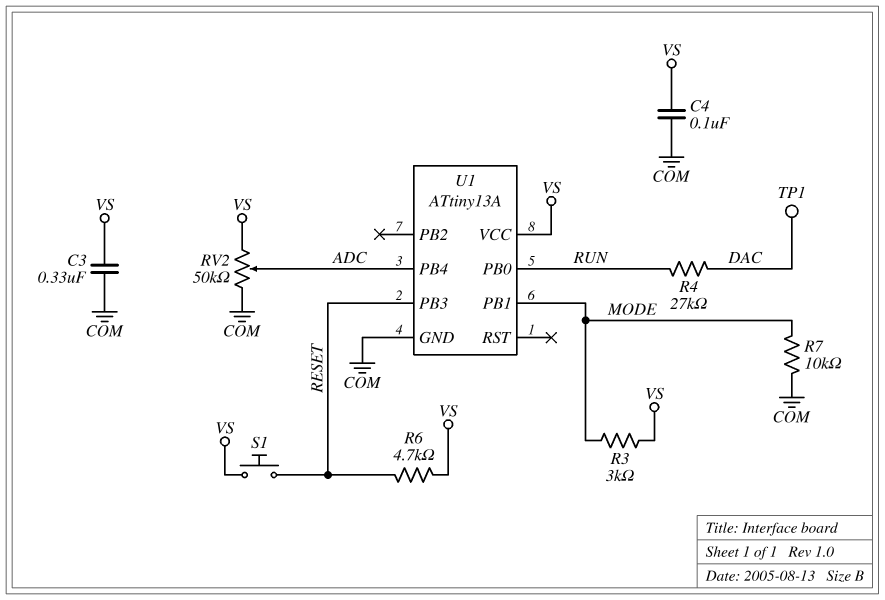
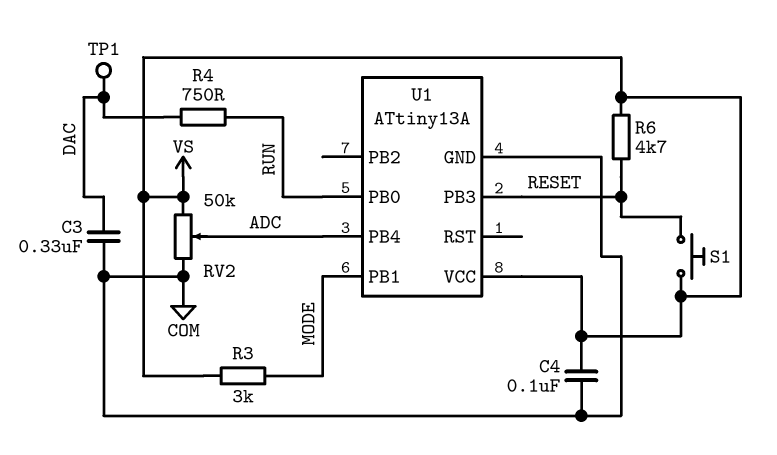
C3: 330nF (COM, VS) -> 330nF (COM, DAC)
R4: 27k (DAC, RUN) -> 750 (DAC, RUN)
R7: 10k (COM, MODE) -> none

